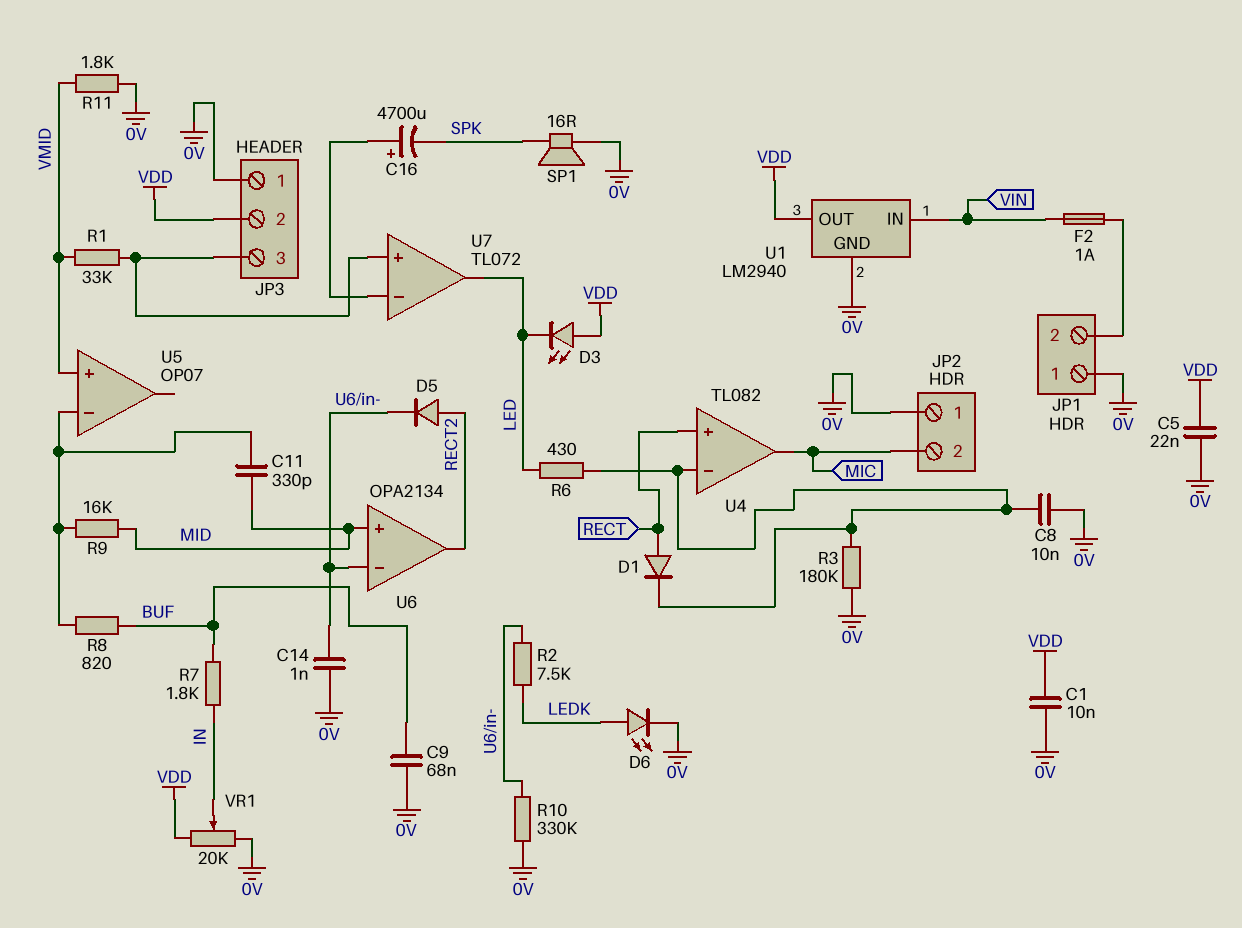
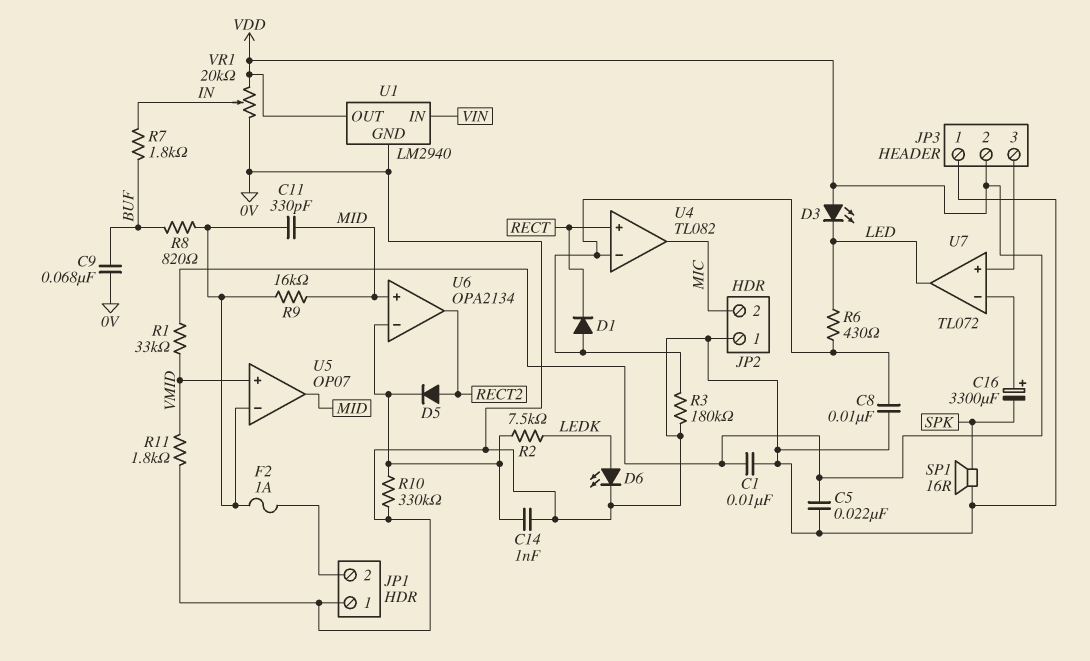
C16: 4700uF (plus U7/in-, minus SPK) -> 3300uF (plus U7/in-, minus SPK)
D1: diode (A RECT, K U4/in-) -> diode (A U4/in-, K RECT)
F2: 1A (JP1/2, VIN) -> 1A (JP1/2, U5/in-)
R1: 33k (JP3/3, VMID) -> 33k (VDD, VMID)
U5 pin out: none -> MID

